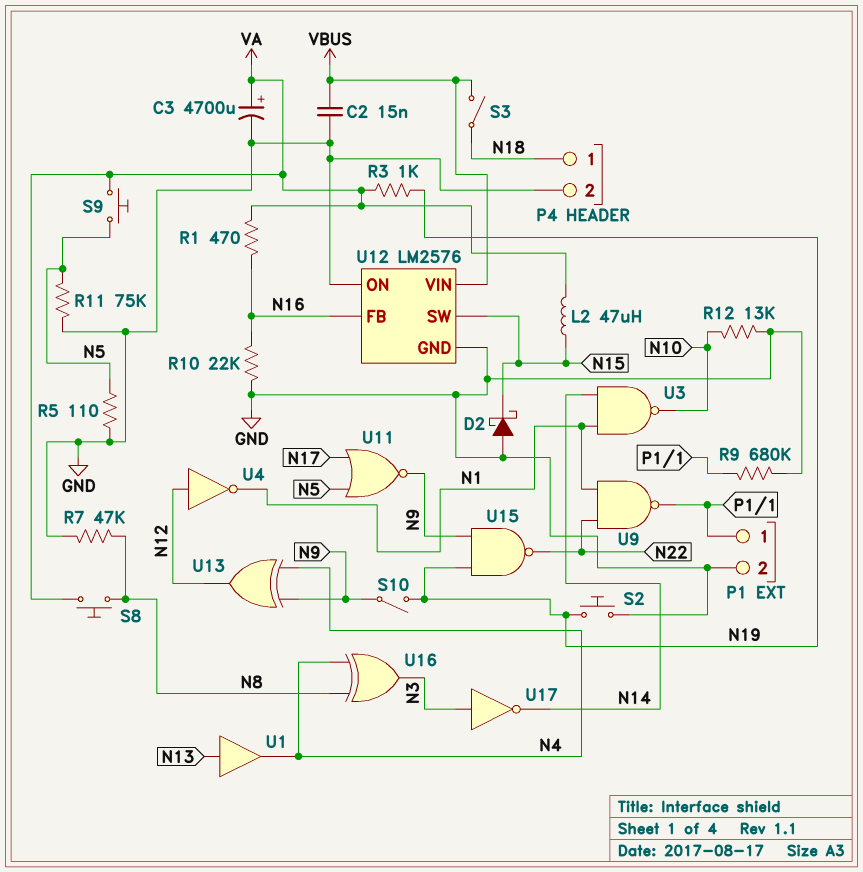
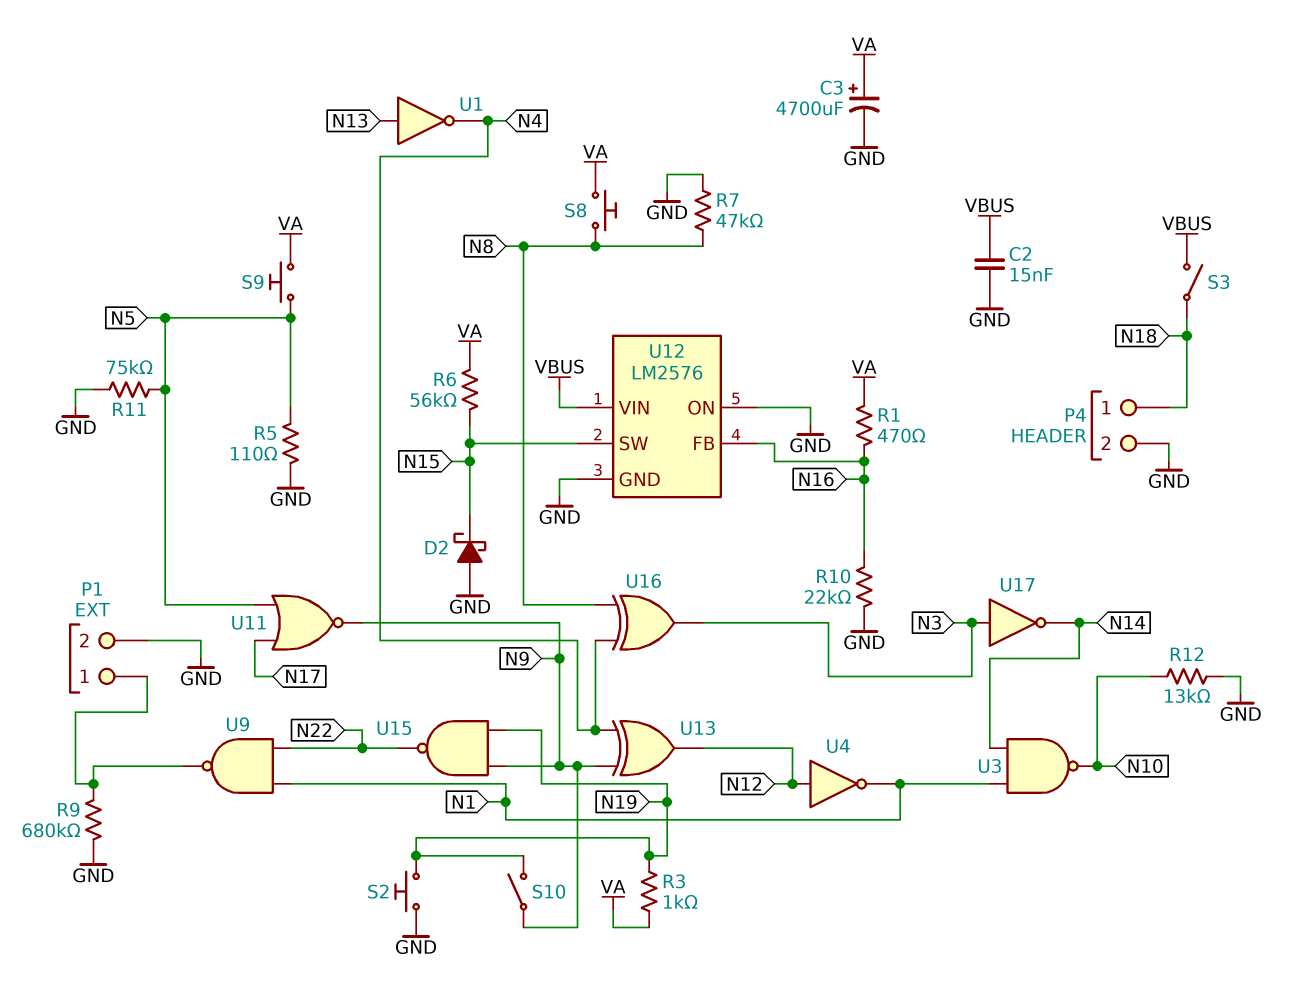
L2: 47uH (N15, VA) -> none
R6: none -> 56k (N15, VA)
U1: buffer (in N13, out N4) -> NOT (in N13, out N4)

